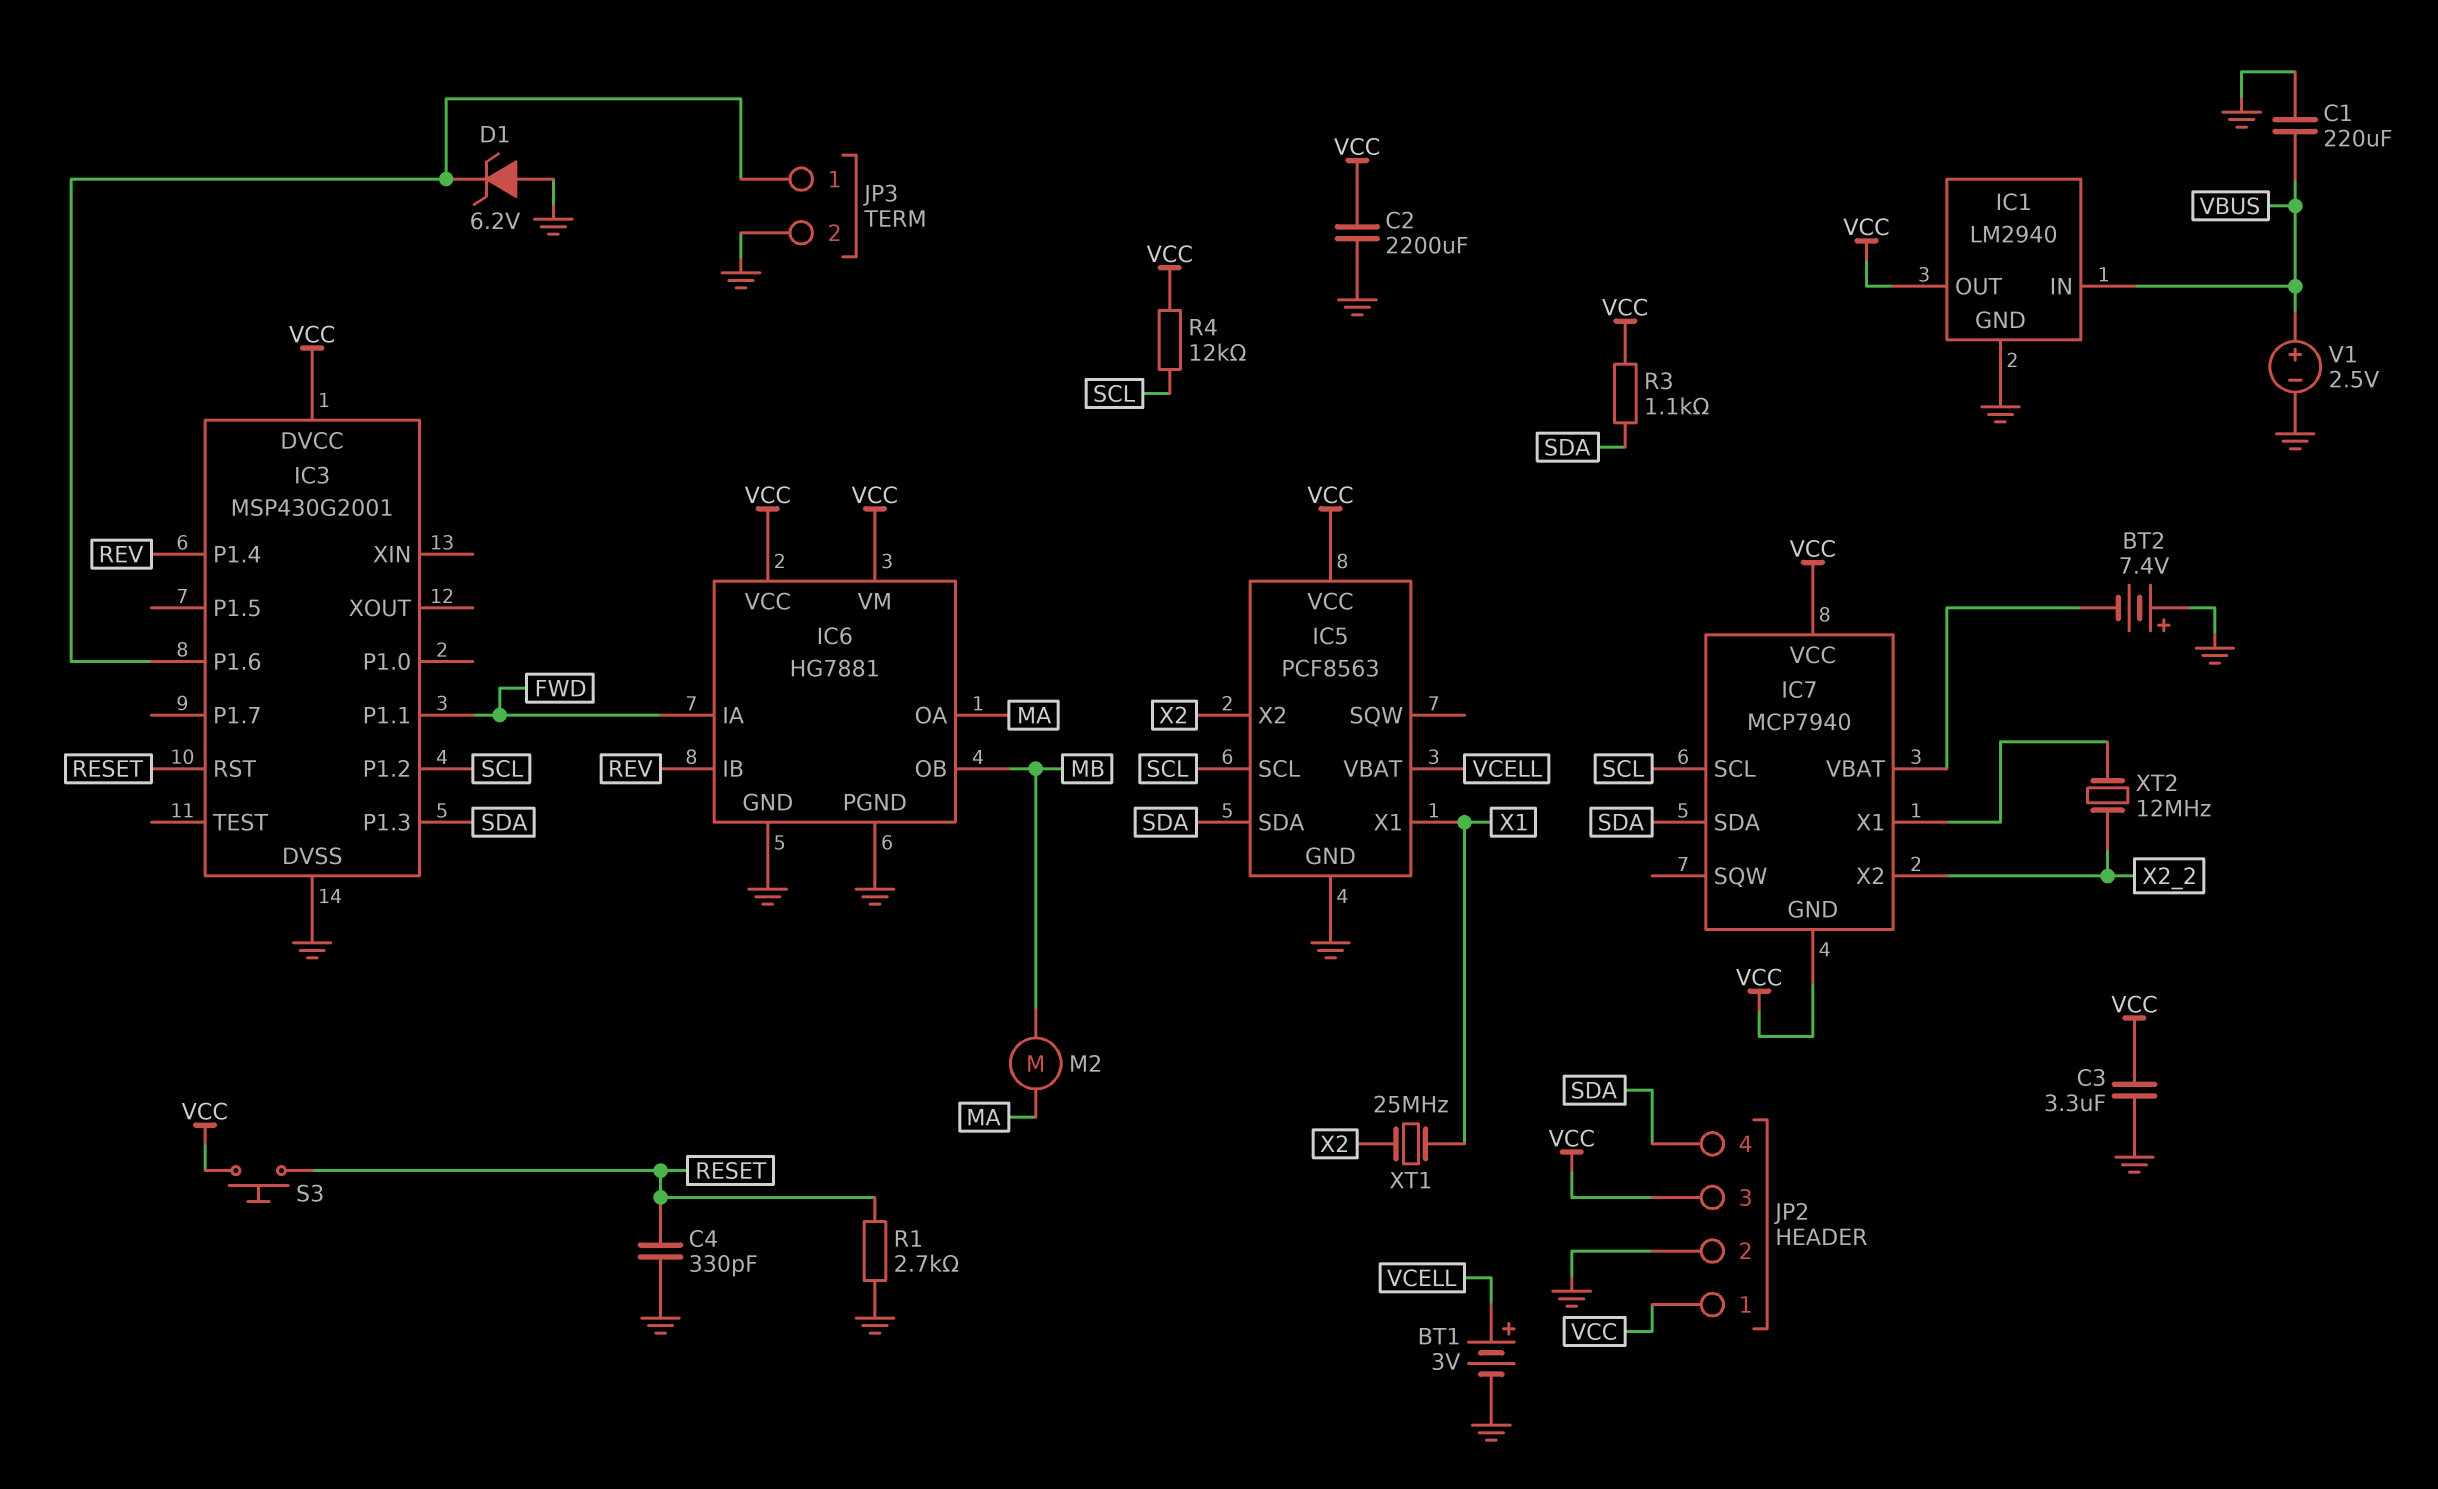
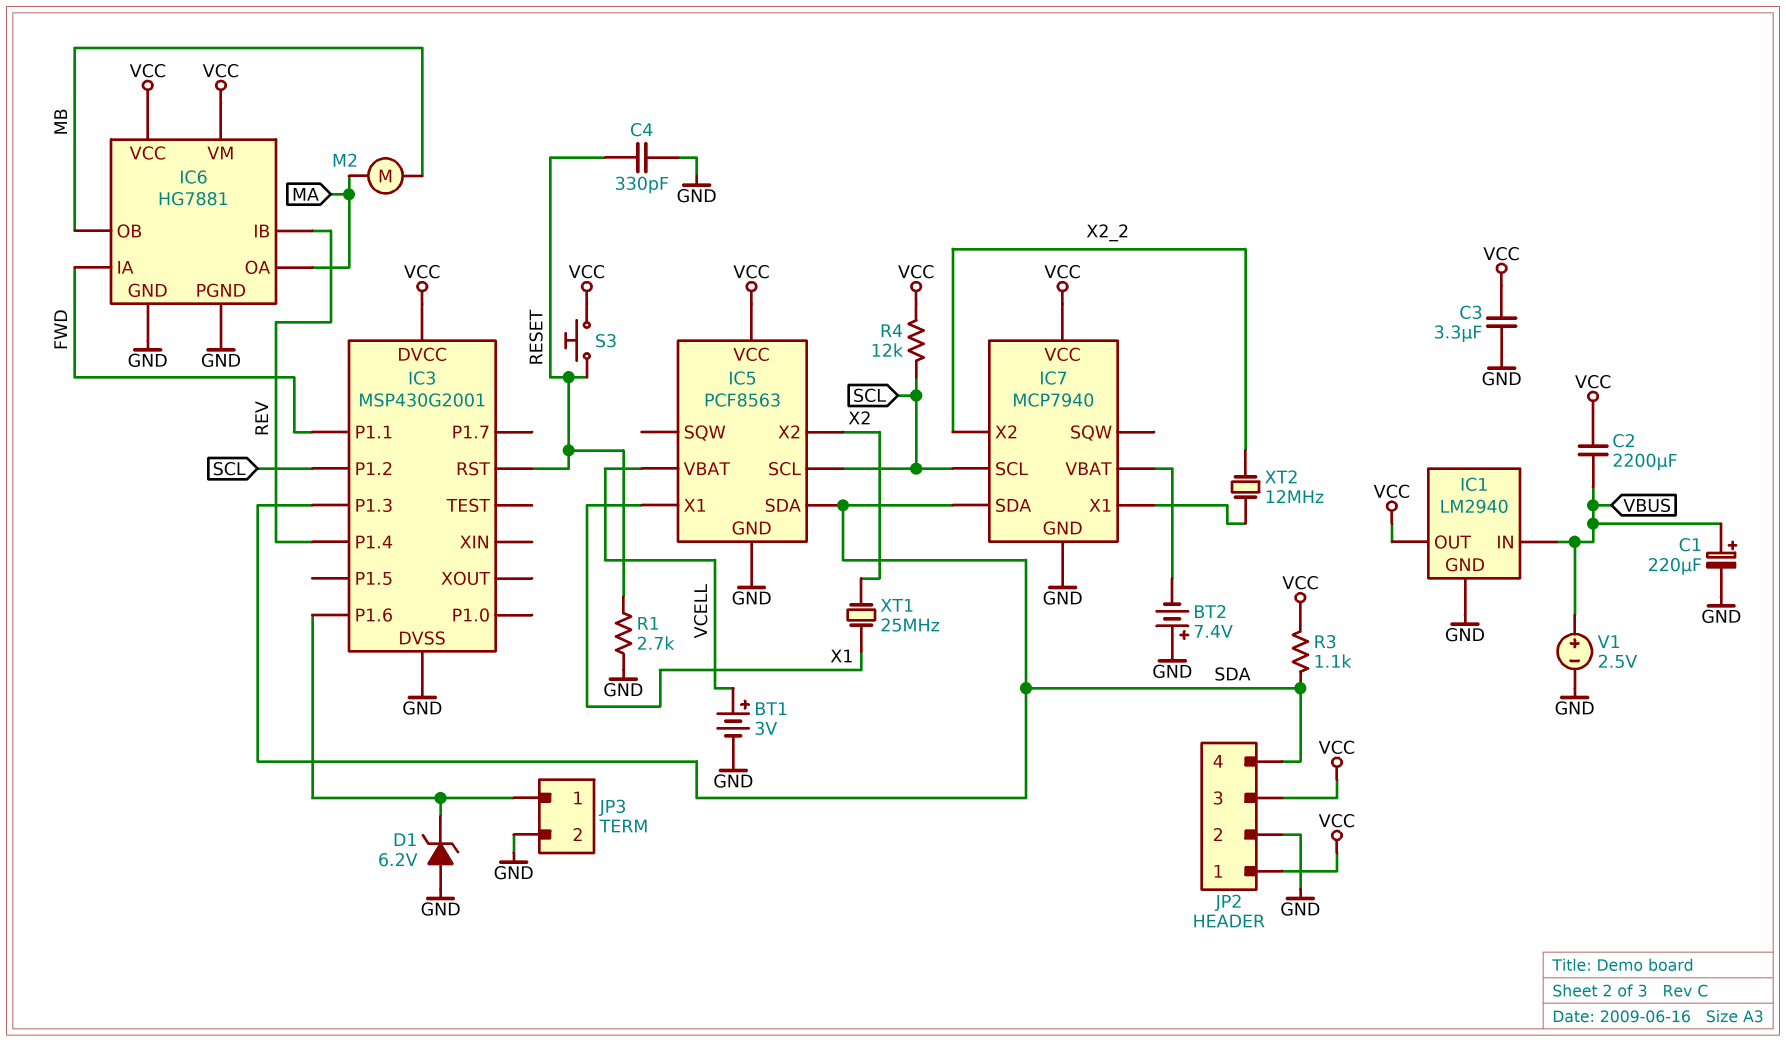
C1: 220uF (GND, VBUS) -> 220uF (plus VBUS, minus GND)
C2: 2200uF (GND, VCC) -> 2200uF (VBUS, VCC)
IC7 pin GND: VCC -> GND

